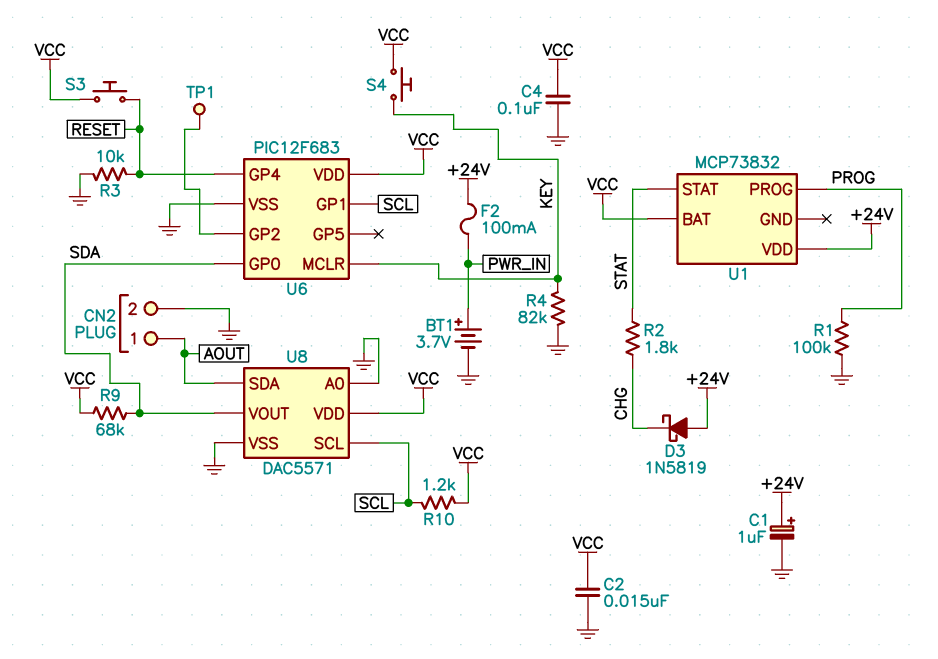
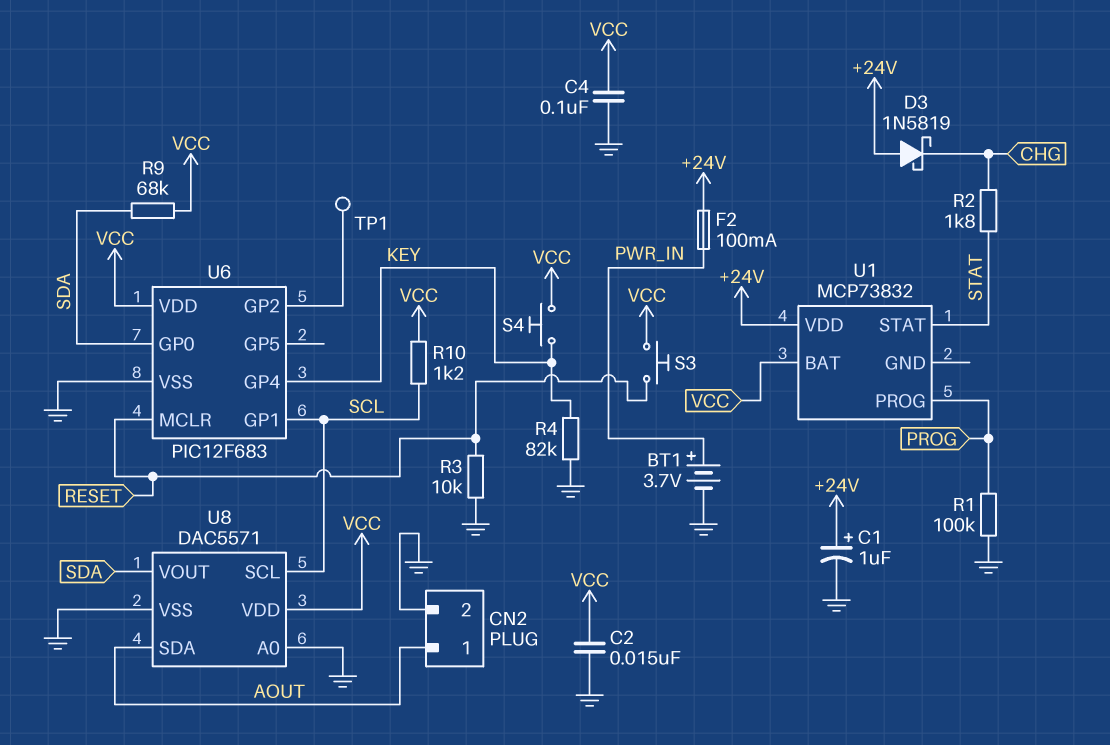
U6 pin GP4: RESET -> KEY
U6 pin MCLR: KEY -> RESET

